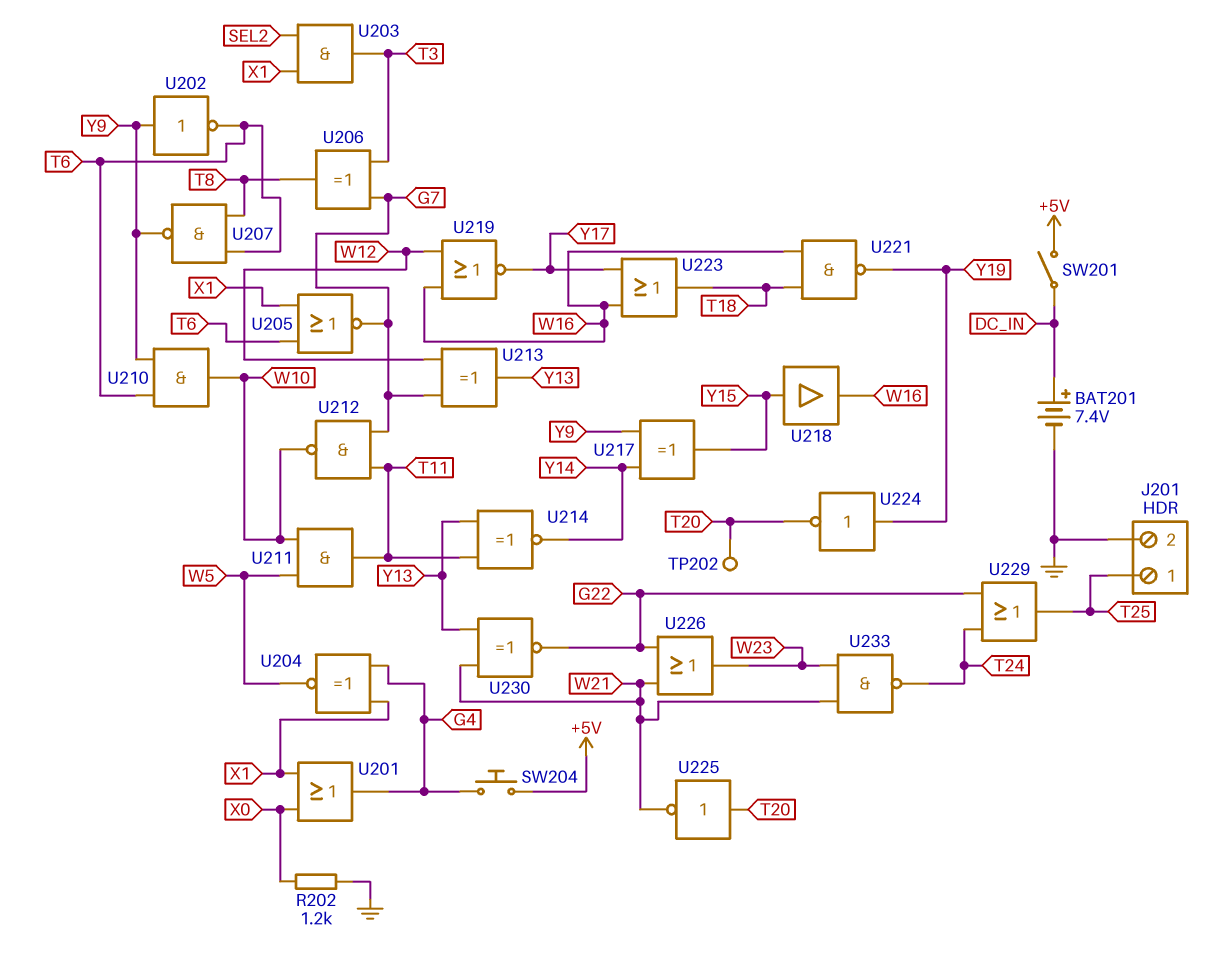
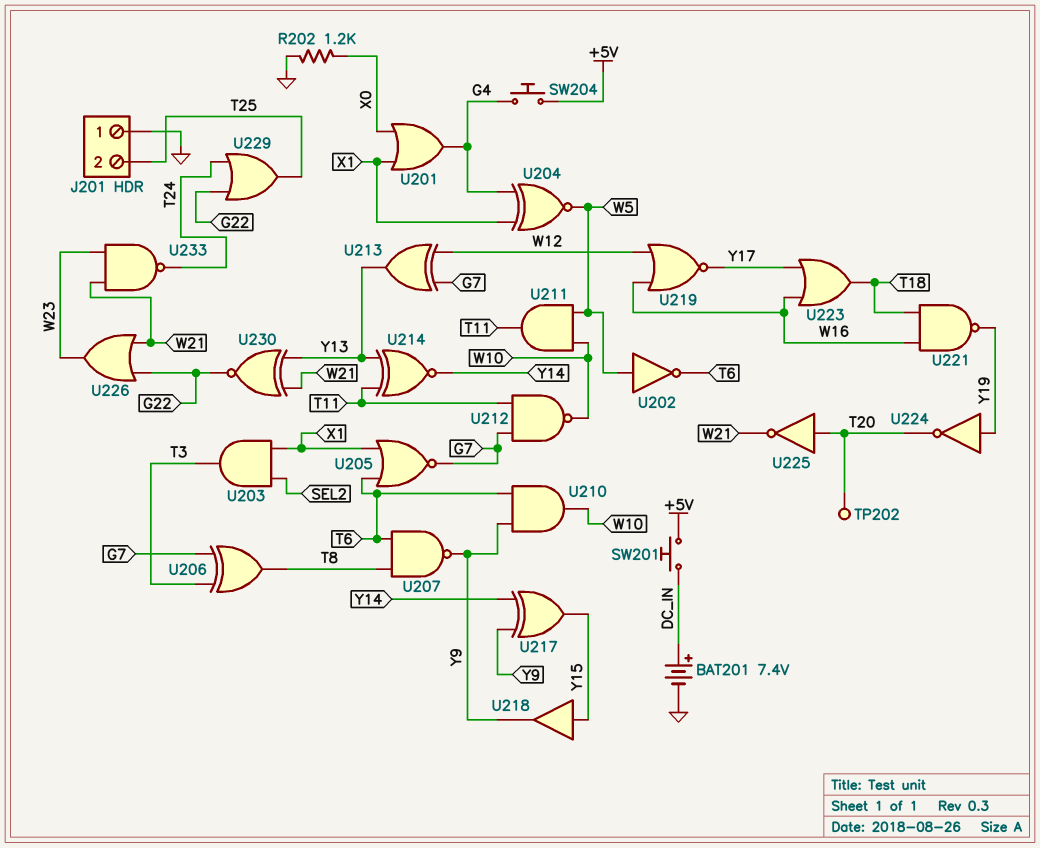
J201 pin 1: T25 -> GND
J201 pin 2: GND -> T25
SW201: switch (+5V, DC_IN) -> button (+5V, DC_IN)
U202: NOT (in Y9, out T6) -> NOT (in W5, out T6)
U218: buffer (in Y15, out W16) -> buffer (in Y15, out Y9)

